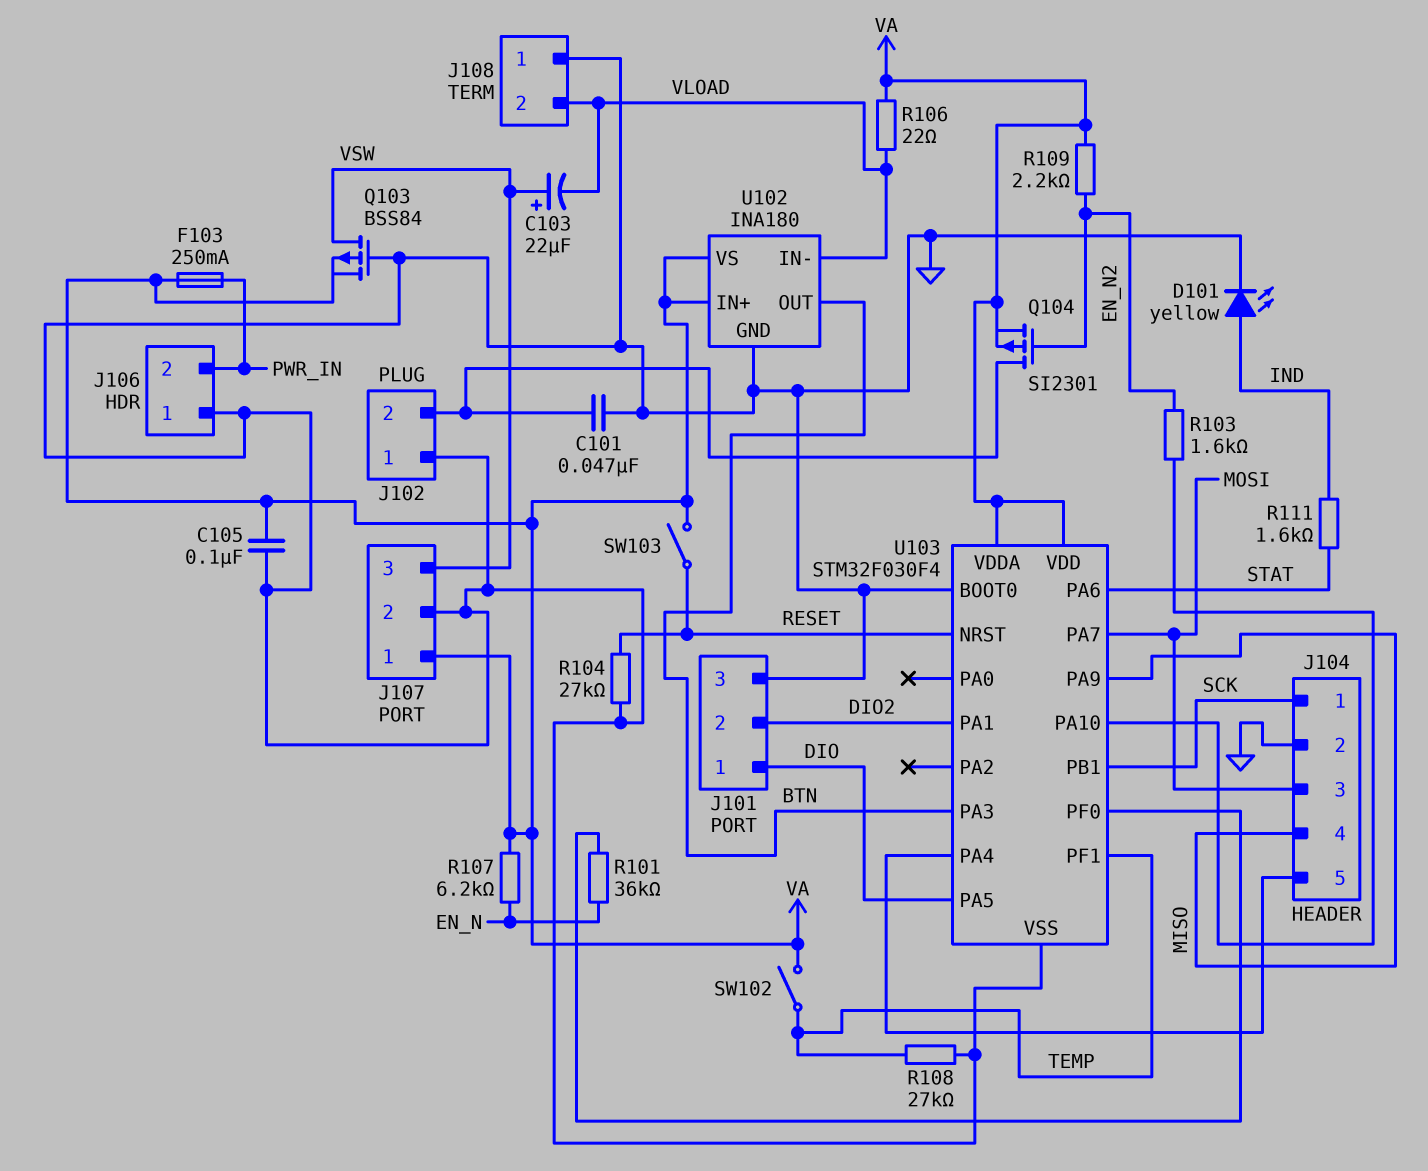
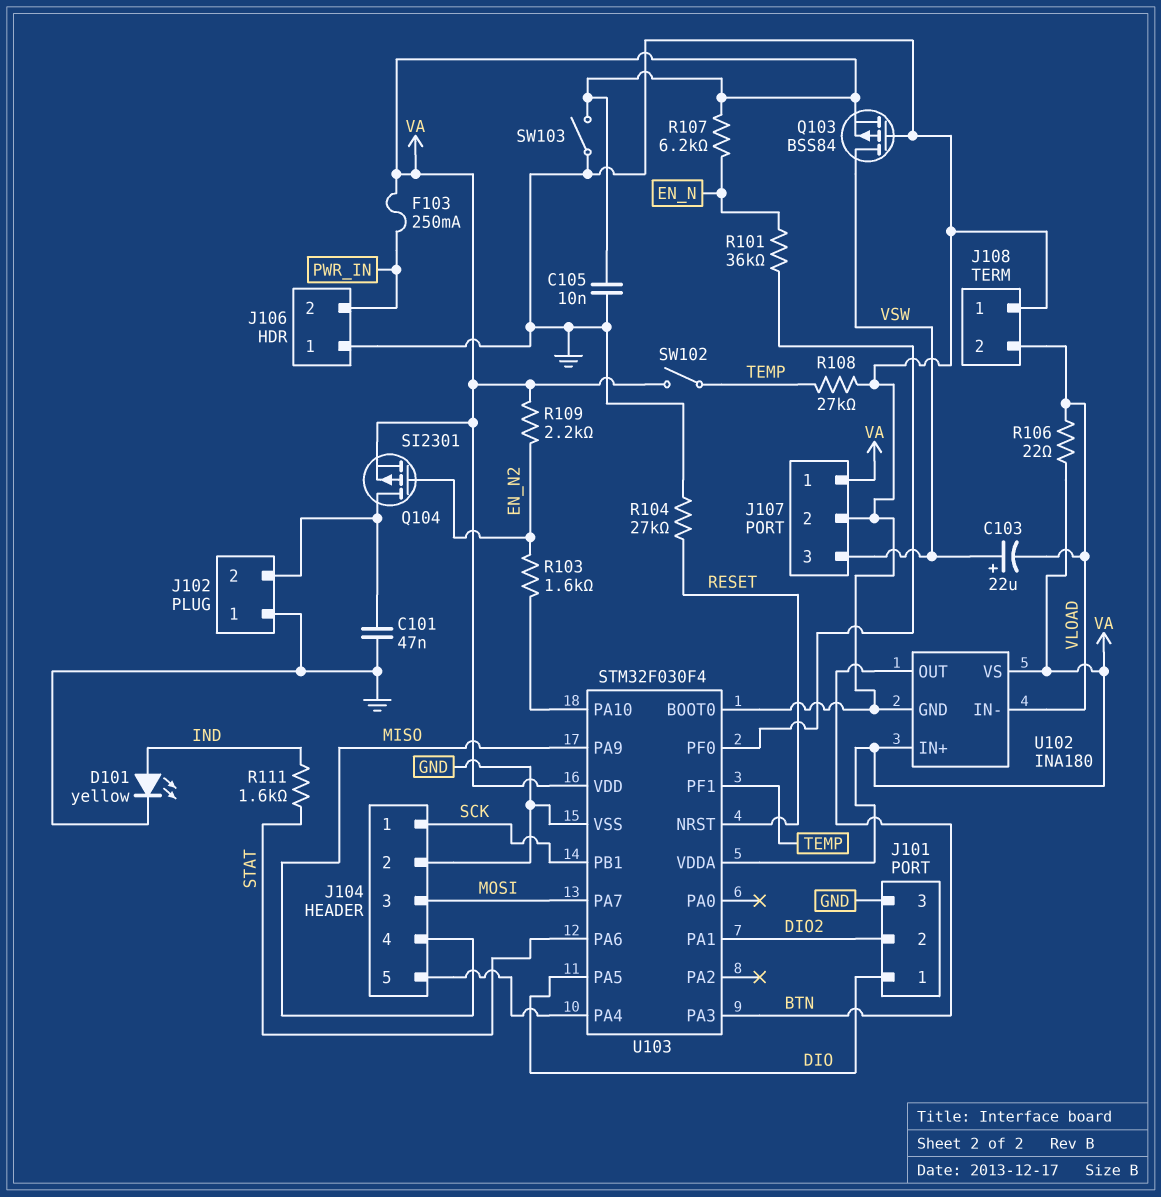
C105: 100nF (GND, VA) -> 10nF (GND, VA)
SW103: switch (RESET, VA) -> switch (GND, VA)

